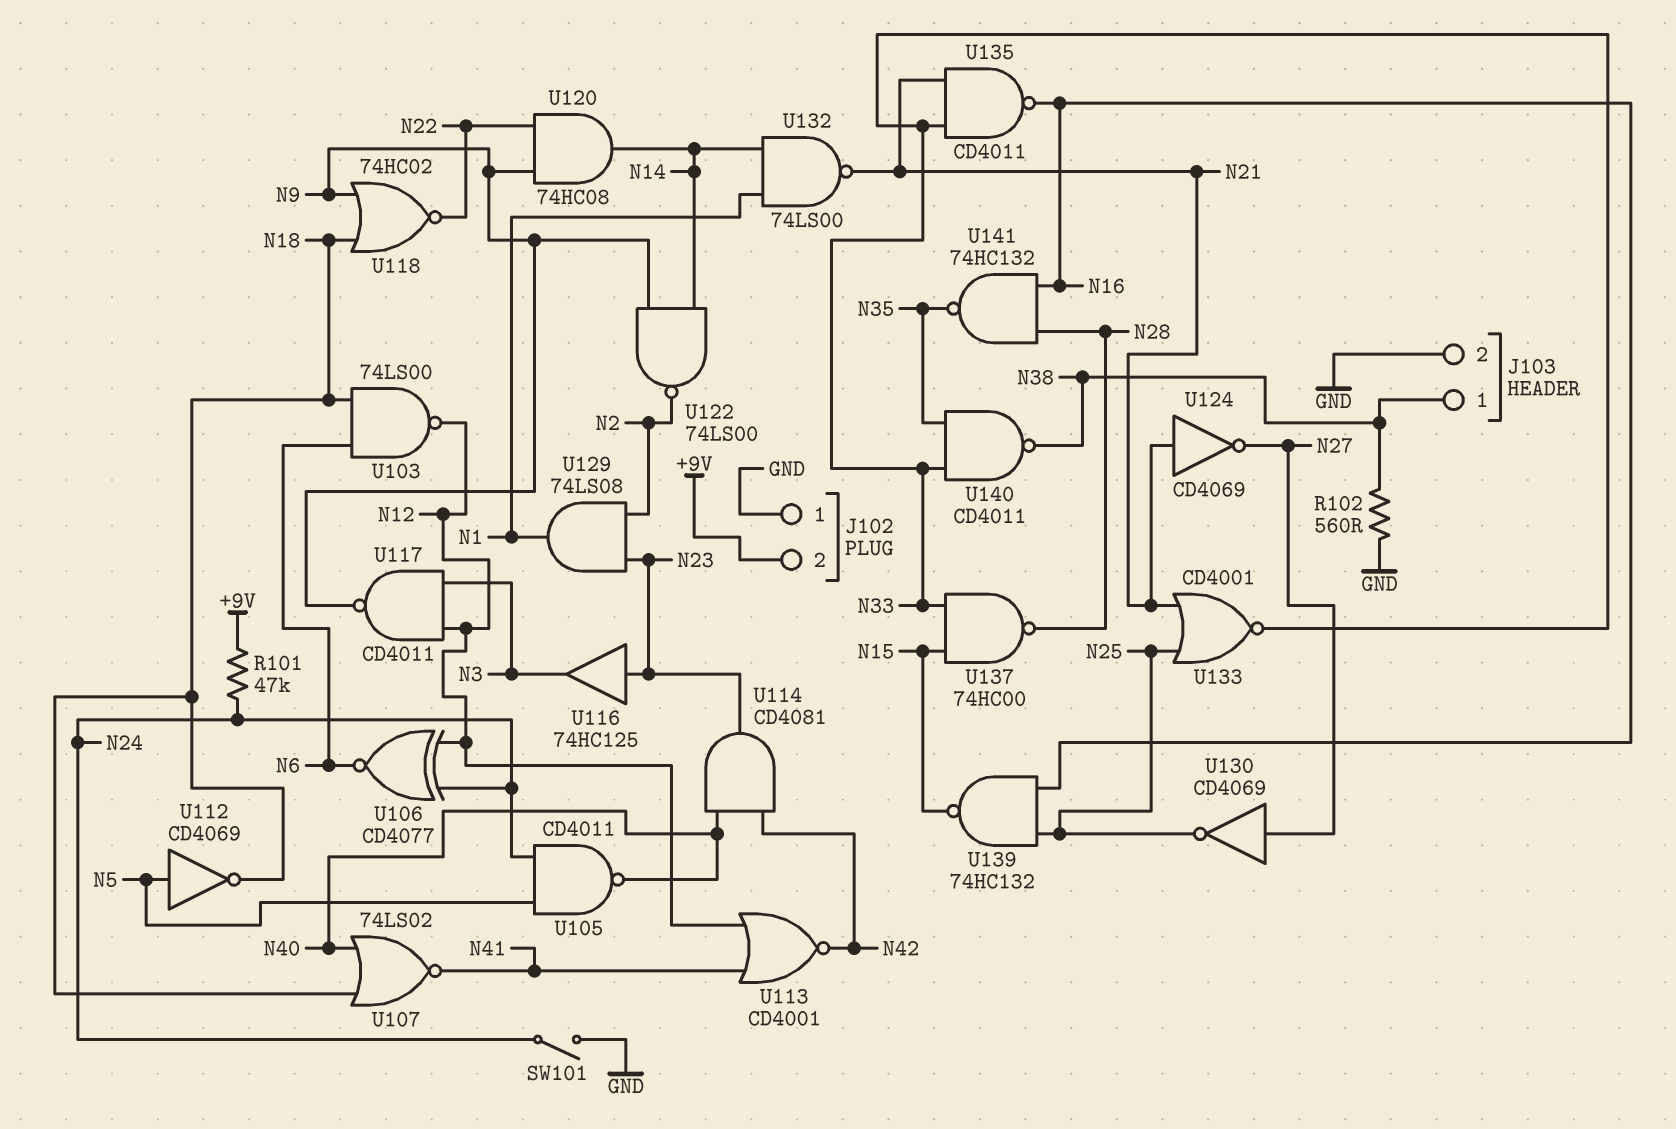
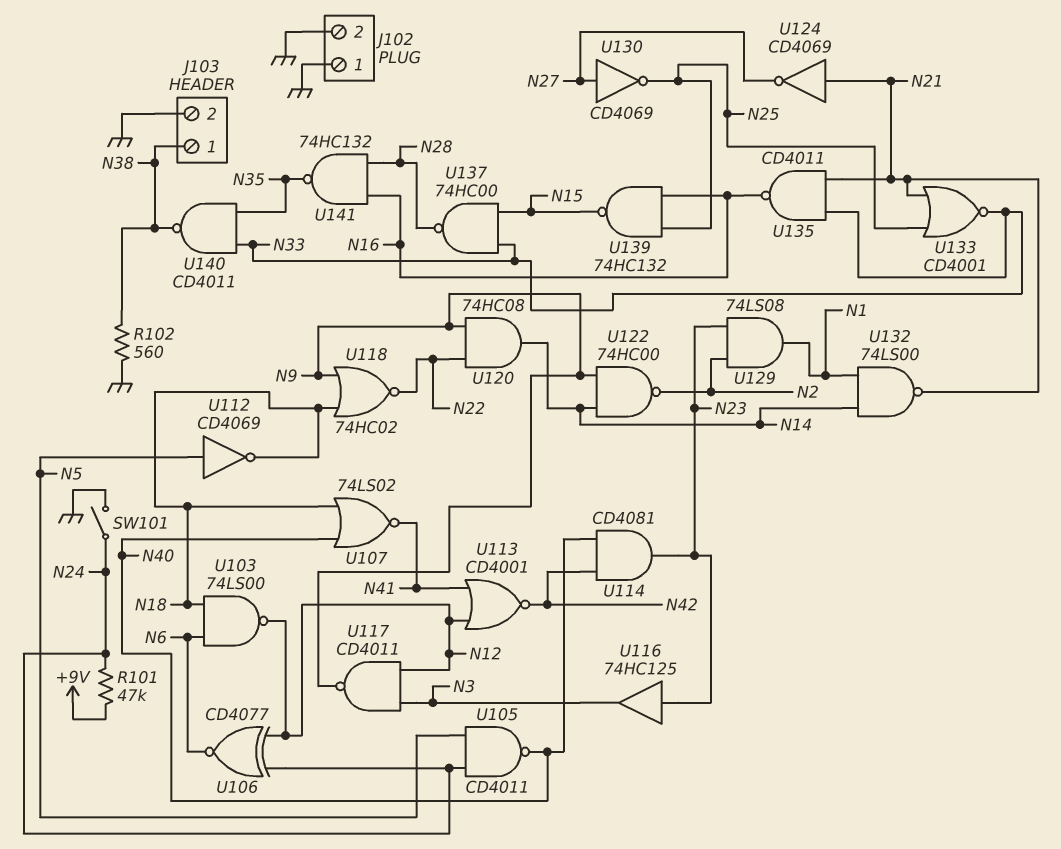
J102 pin 2: +9V -> GND
U122: NAND 74LS00 (in N9, in N14, out N2) -> NAND 74HC00 (in N9, in N14, out N2)

